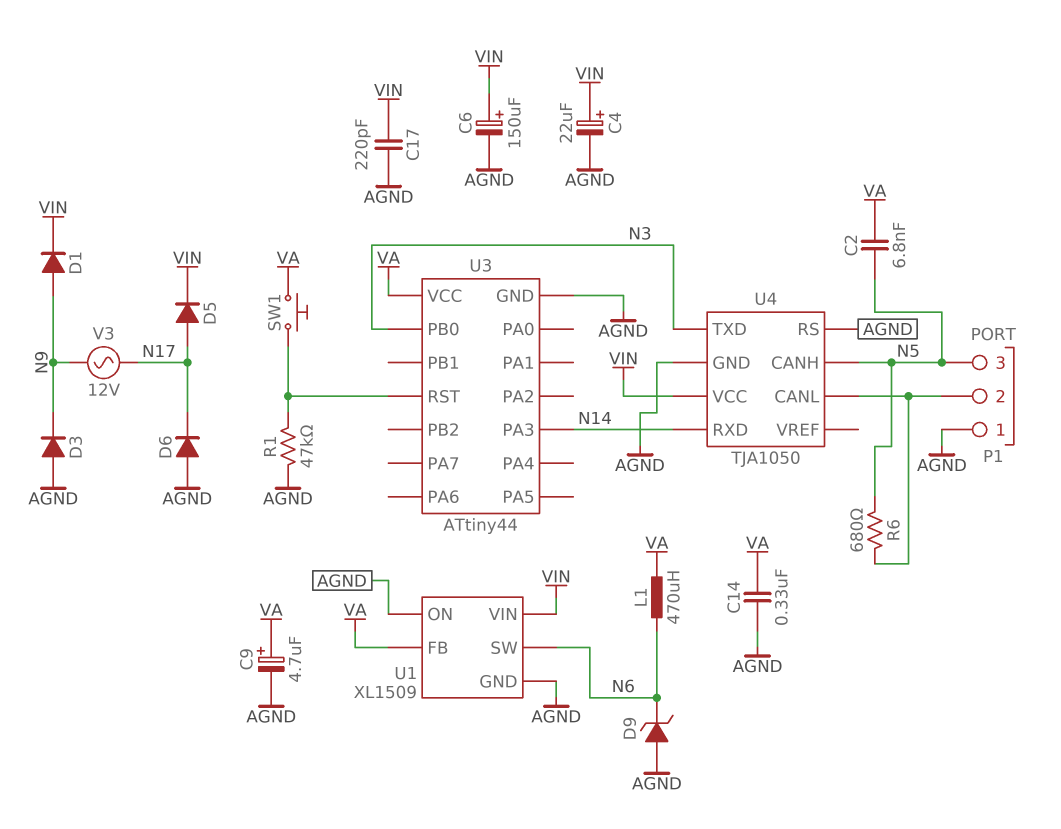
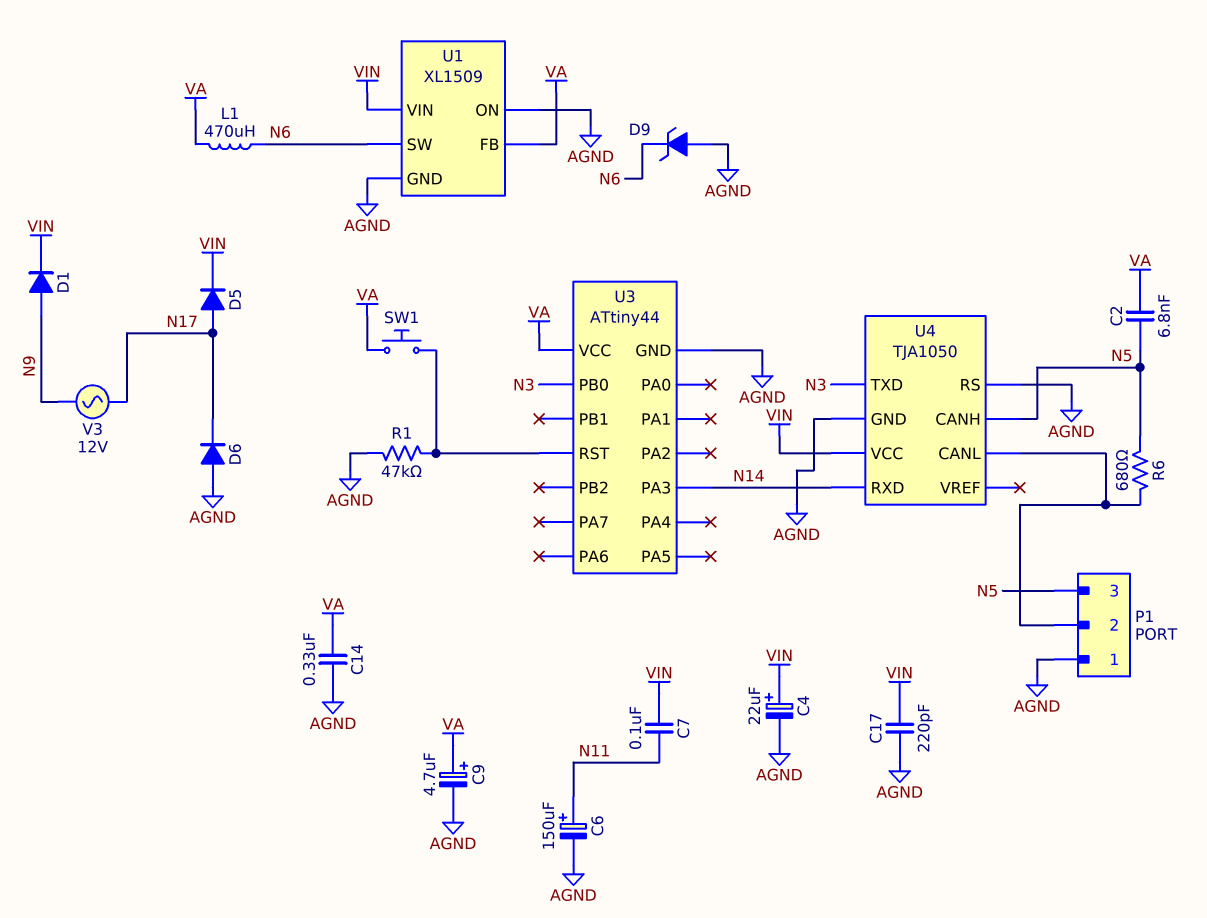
C6: 150uF (plus VIN, minus AGND) -> 150uF (plus N11, minus AGND)
C7: none -> 100nF (N11, VIN)
D3: diode (A AGND, K N9) -> none

